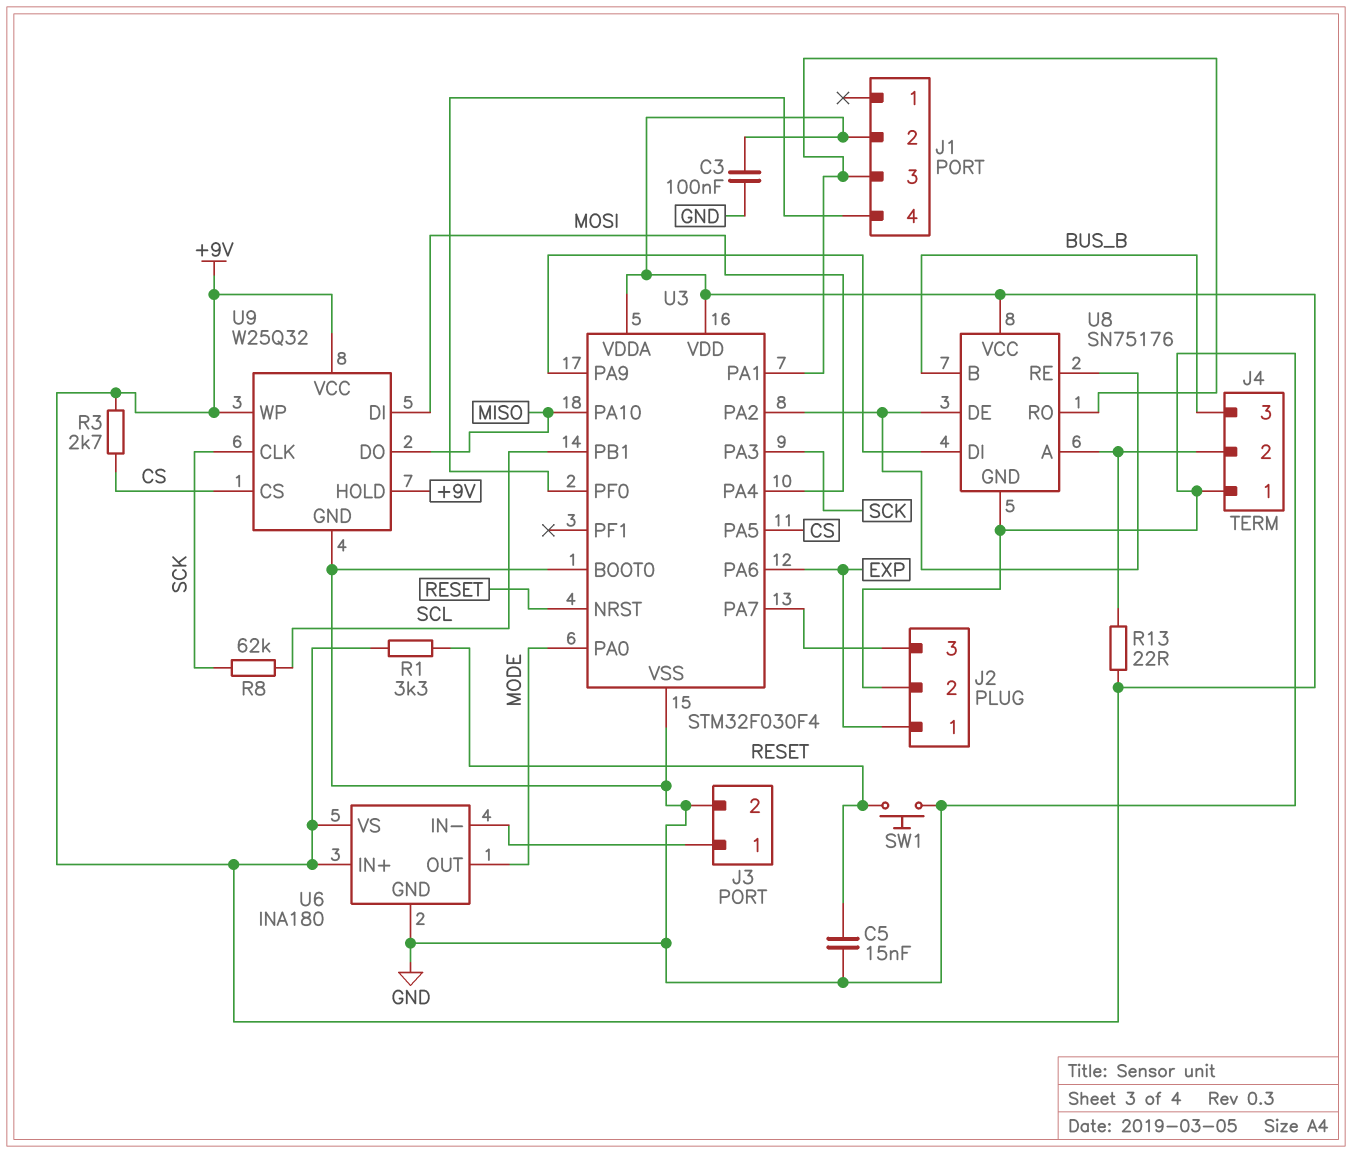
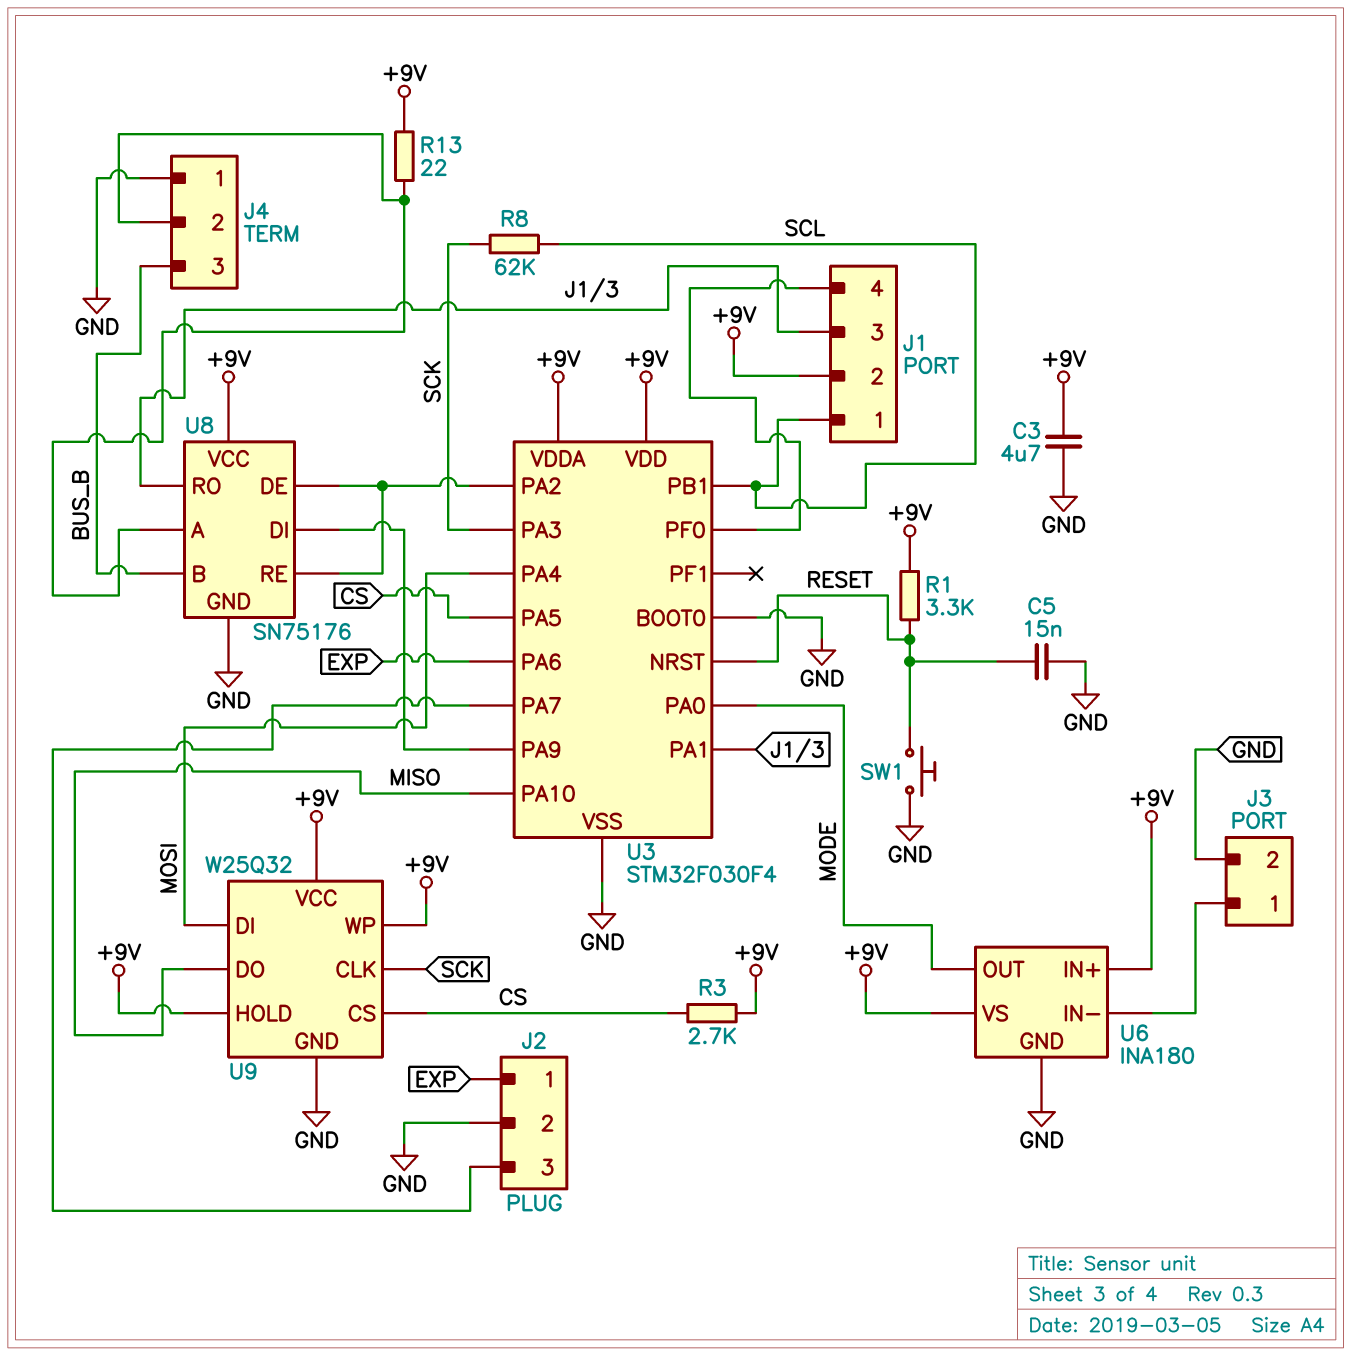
C3: 100nF (+9V, GND) -> 4.7uF (+9V, GND)
J1 pin 1: none -> SCL

